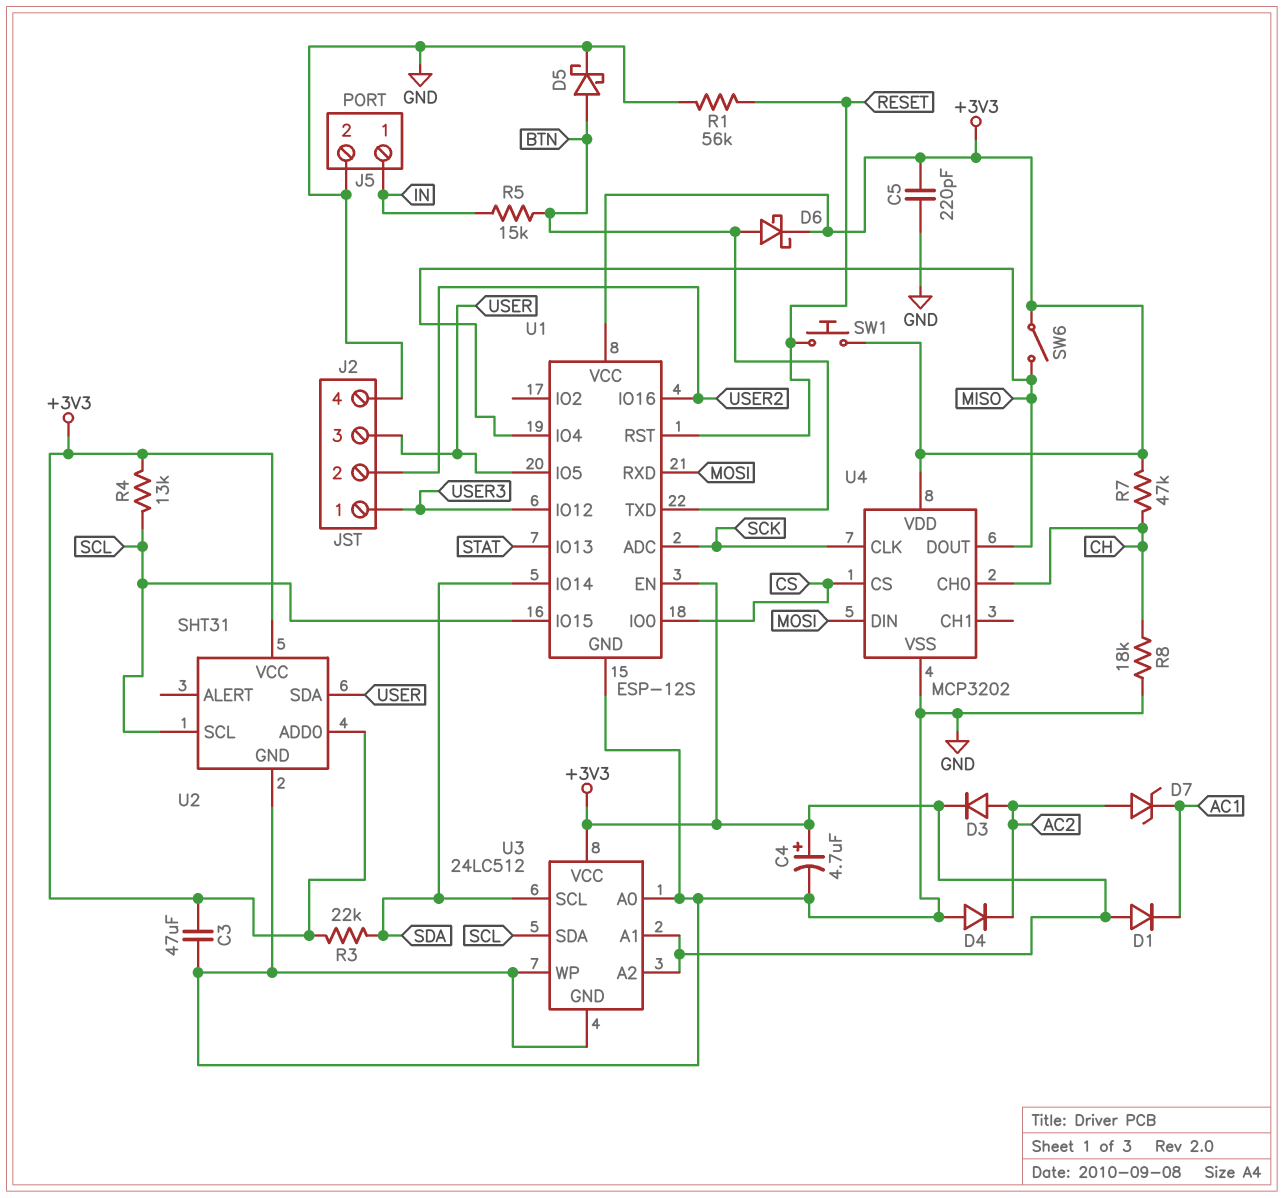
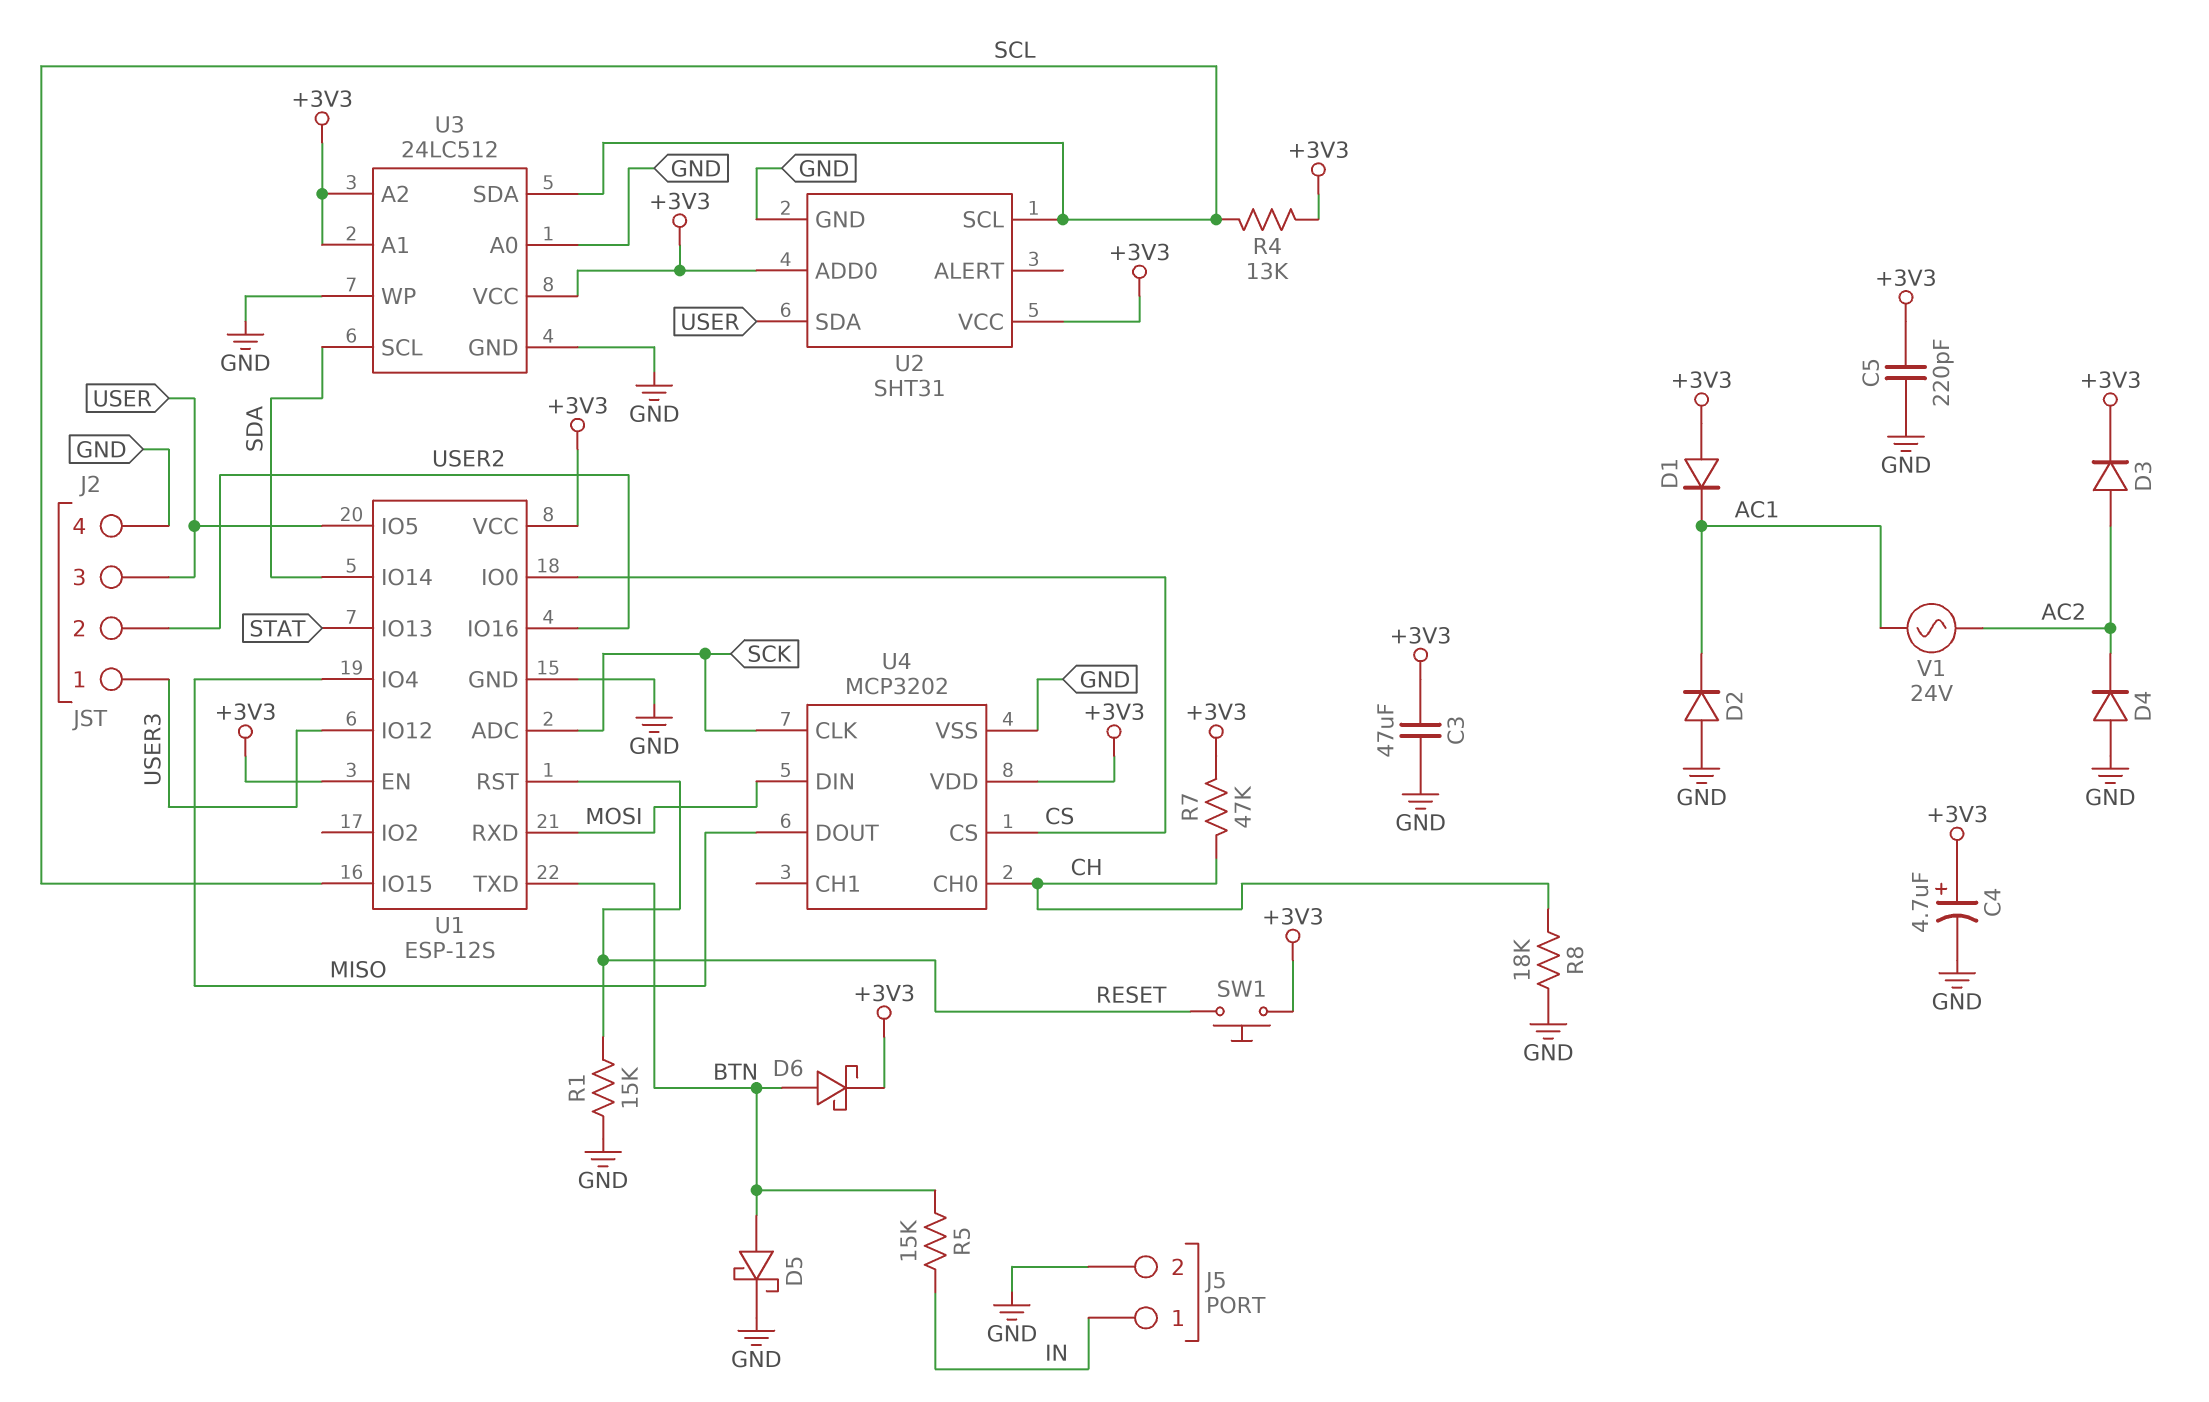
D2: none -> diode (A GND, K AC1)
D7: zener (A AC2, K AC1) -> none
R1: 56k (GND, RESET) -> 15k (GND, RESET)
R3: 22k (+3V3, SDA) -> none
SW6: switch (+3V3, MISO) -> none
V1: none -> AC 24V (AC1, AC2)

